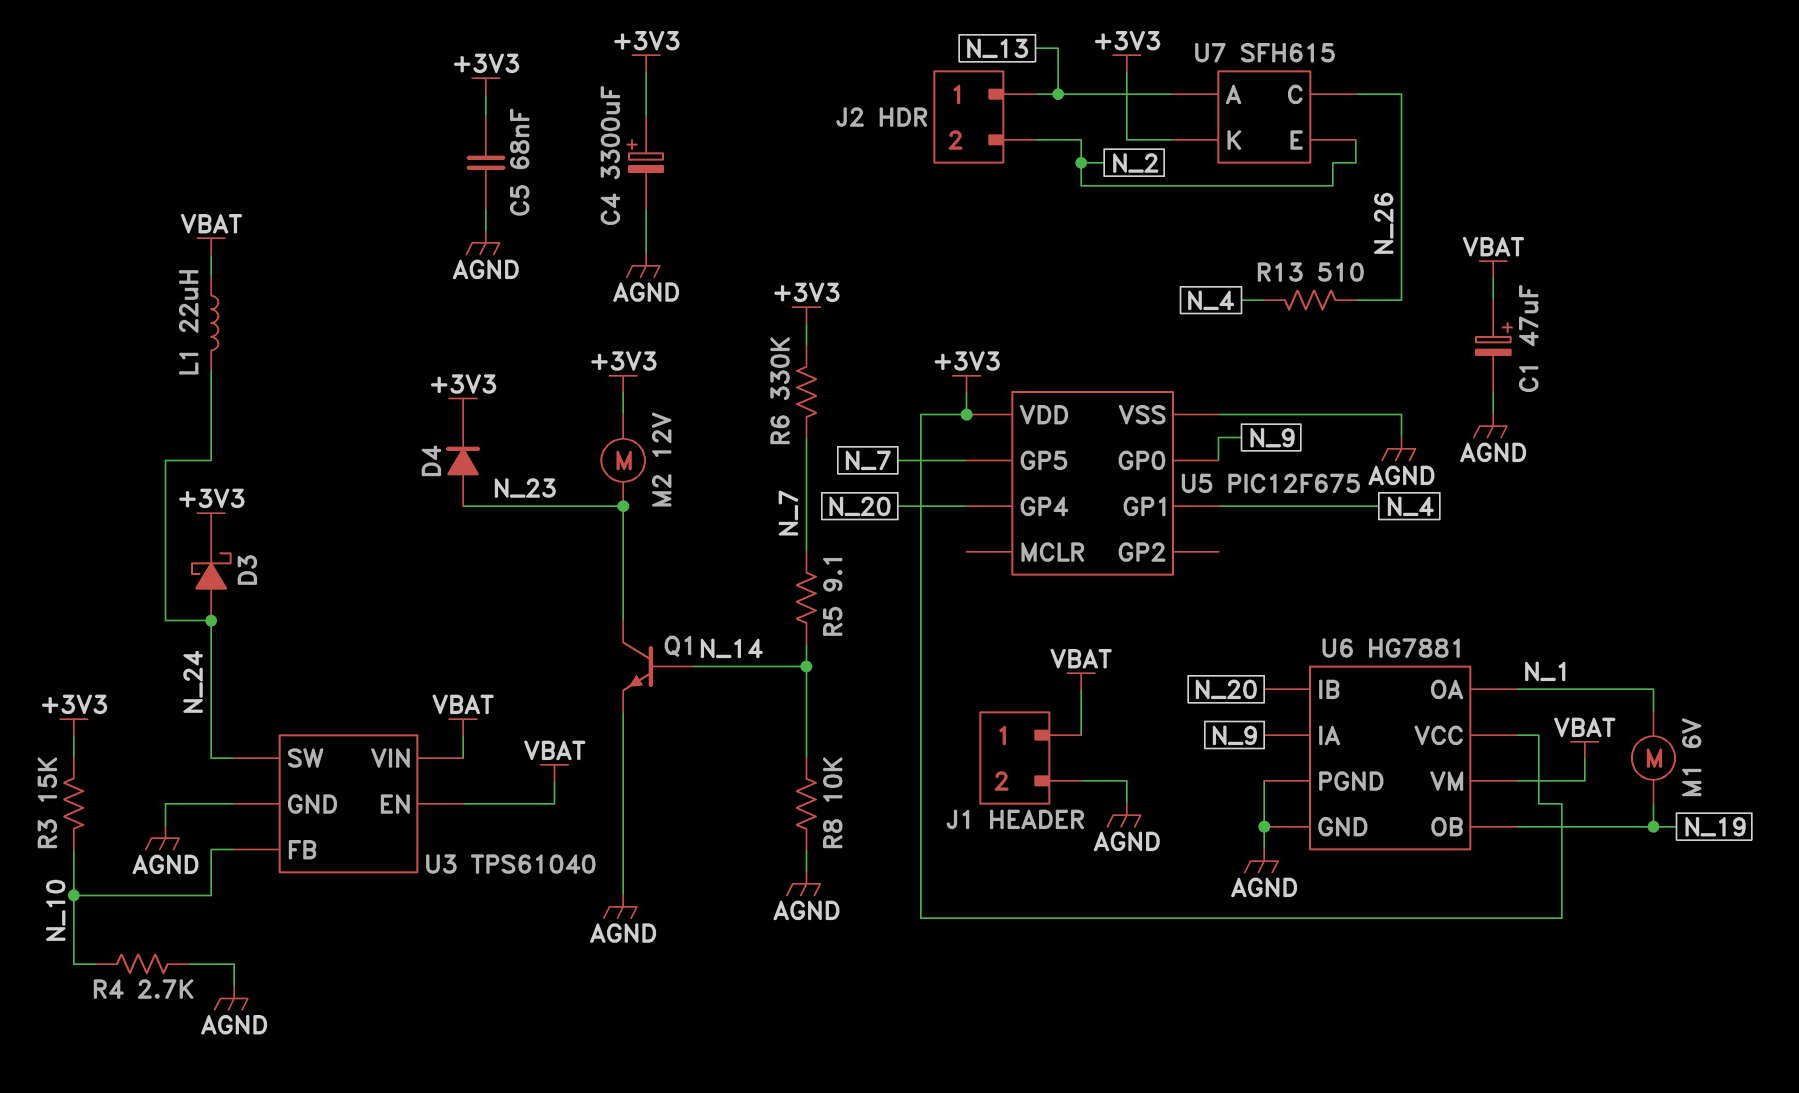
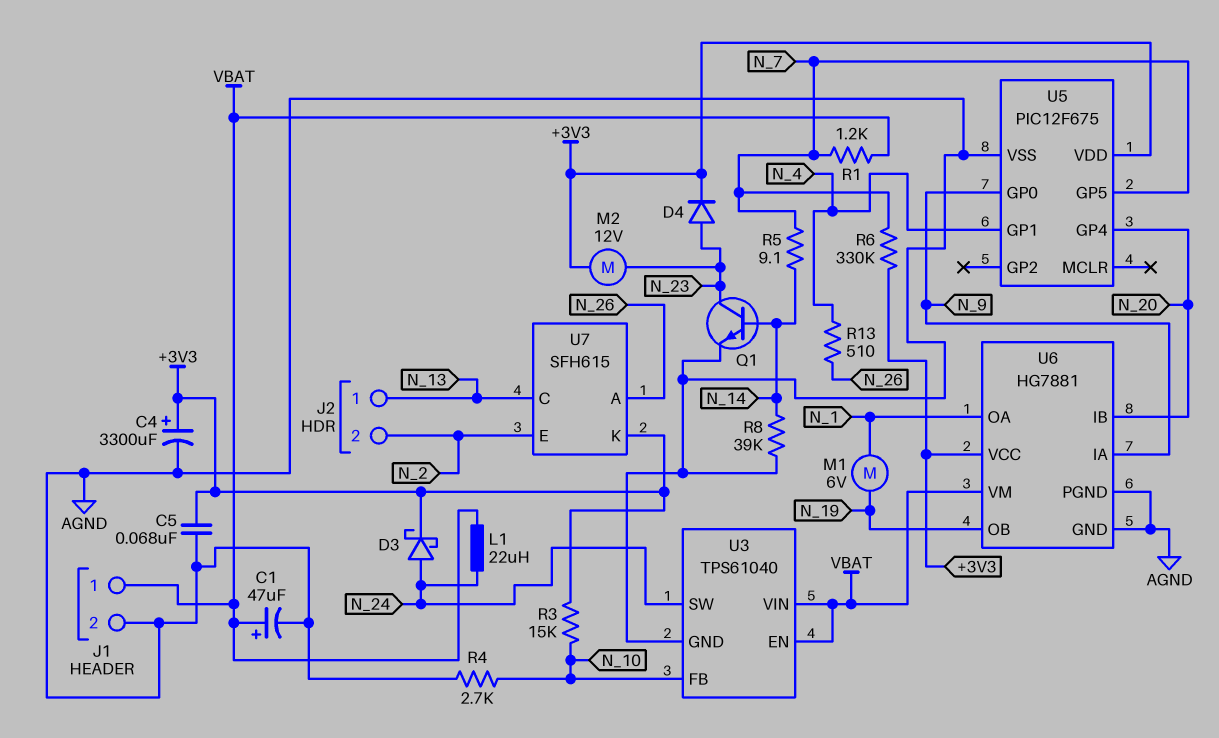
R1: none -> 1.2k (N_7, VBAT)
R8: 10k (AGND, N_14) -> 39k (AGND, N_14)
U7 pin A: N_13 -> N_26
U7 pin C: N_26 -> N_13

